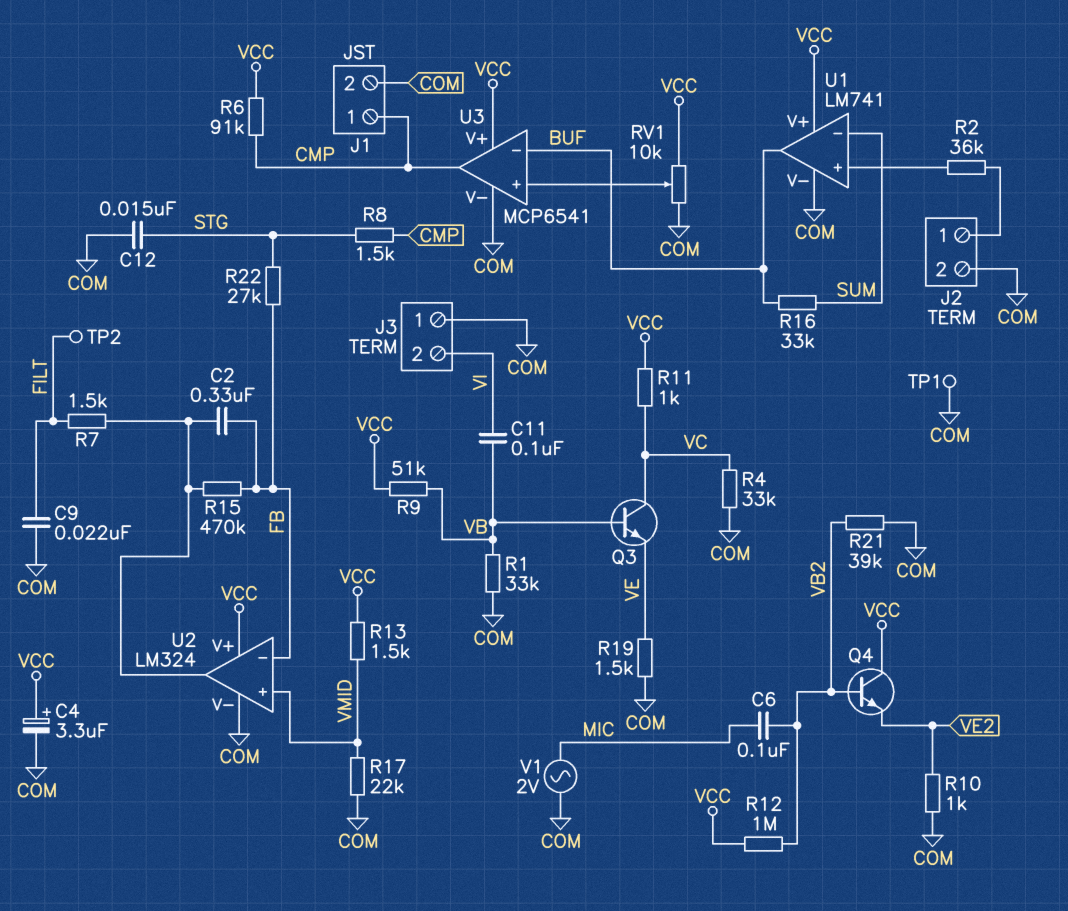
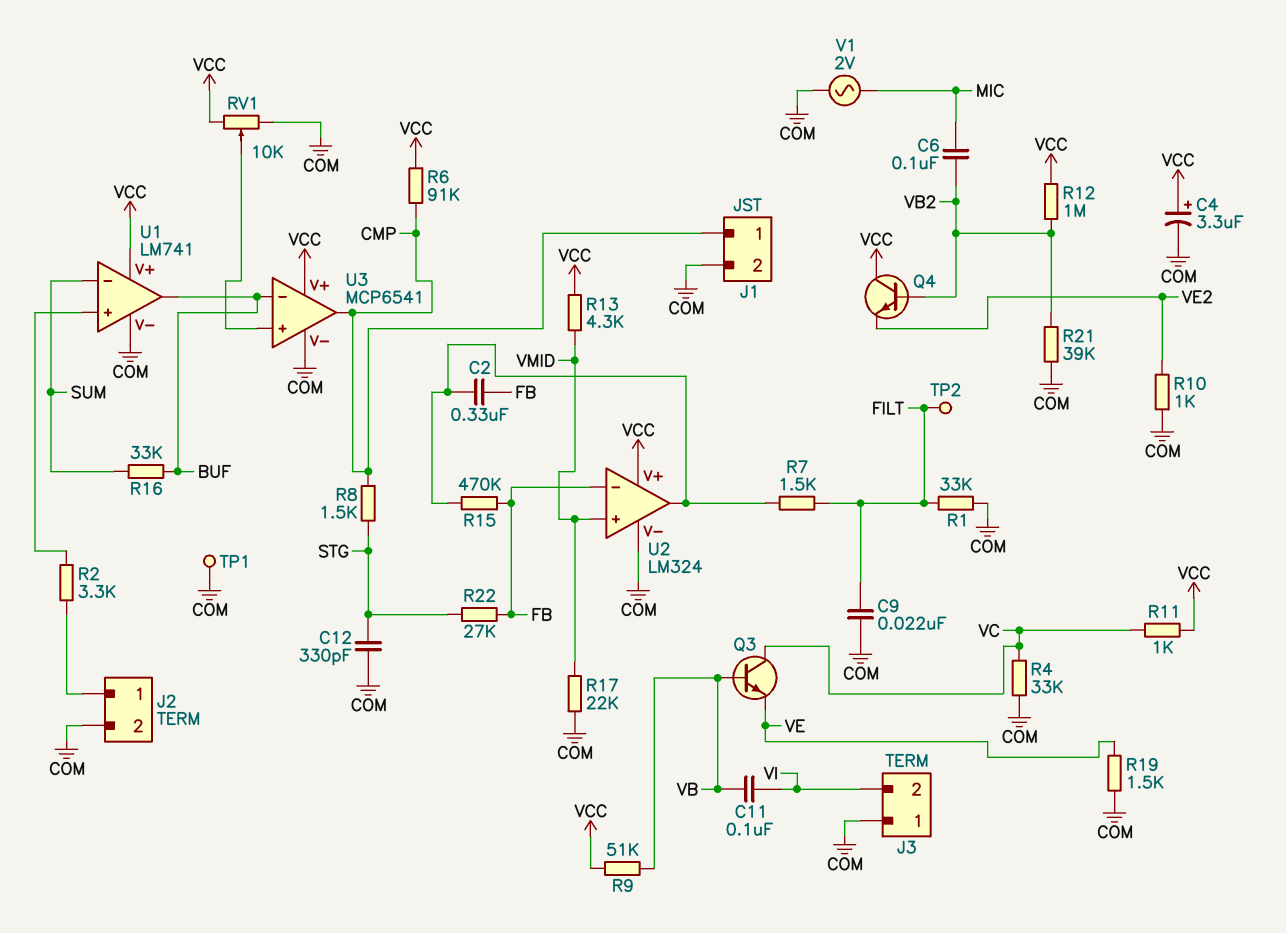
C12: 15nF (COM, STG) -> 330pF (COM, STG)
R1: 33k (COM, VB) -> 33k (COM, FILT)
R2: 36k (J2/1, U1/in+) -> 3.3k (J2/1, U1/in+)
R13: 1.5k (VCC, VMID) -> 4.3k (VCC, VMID)

